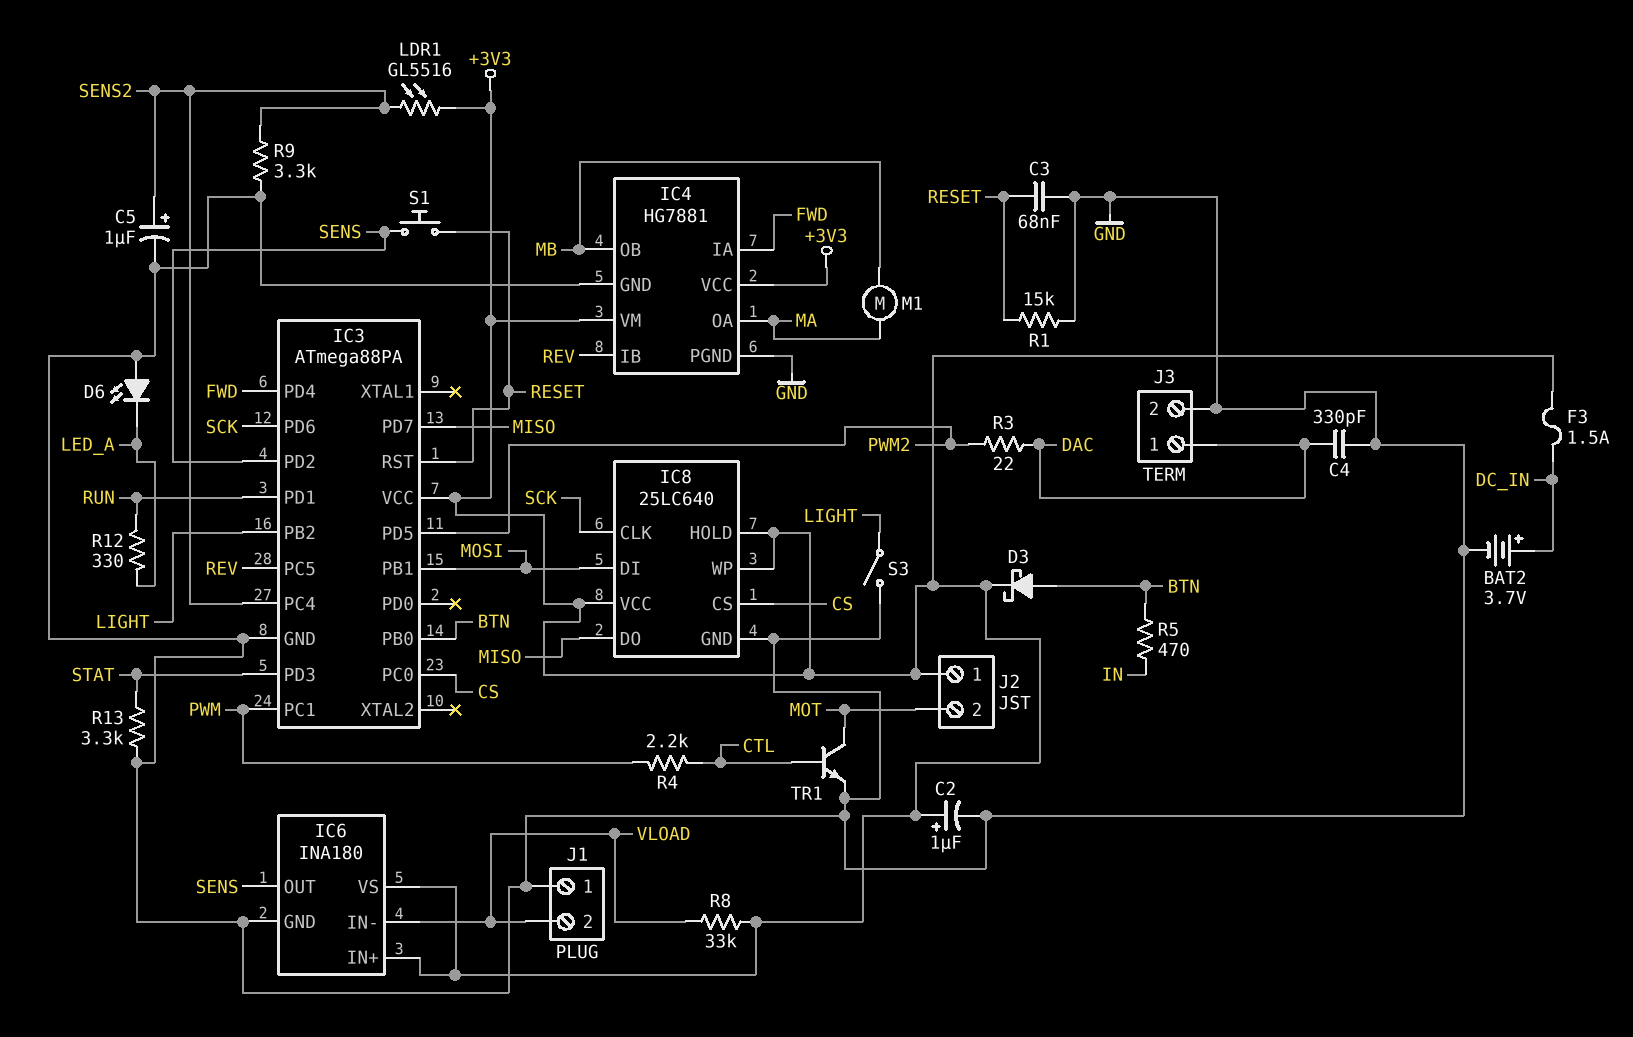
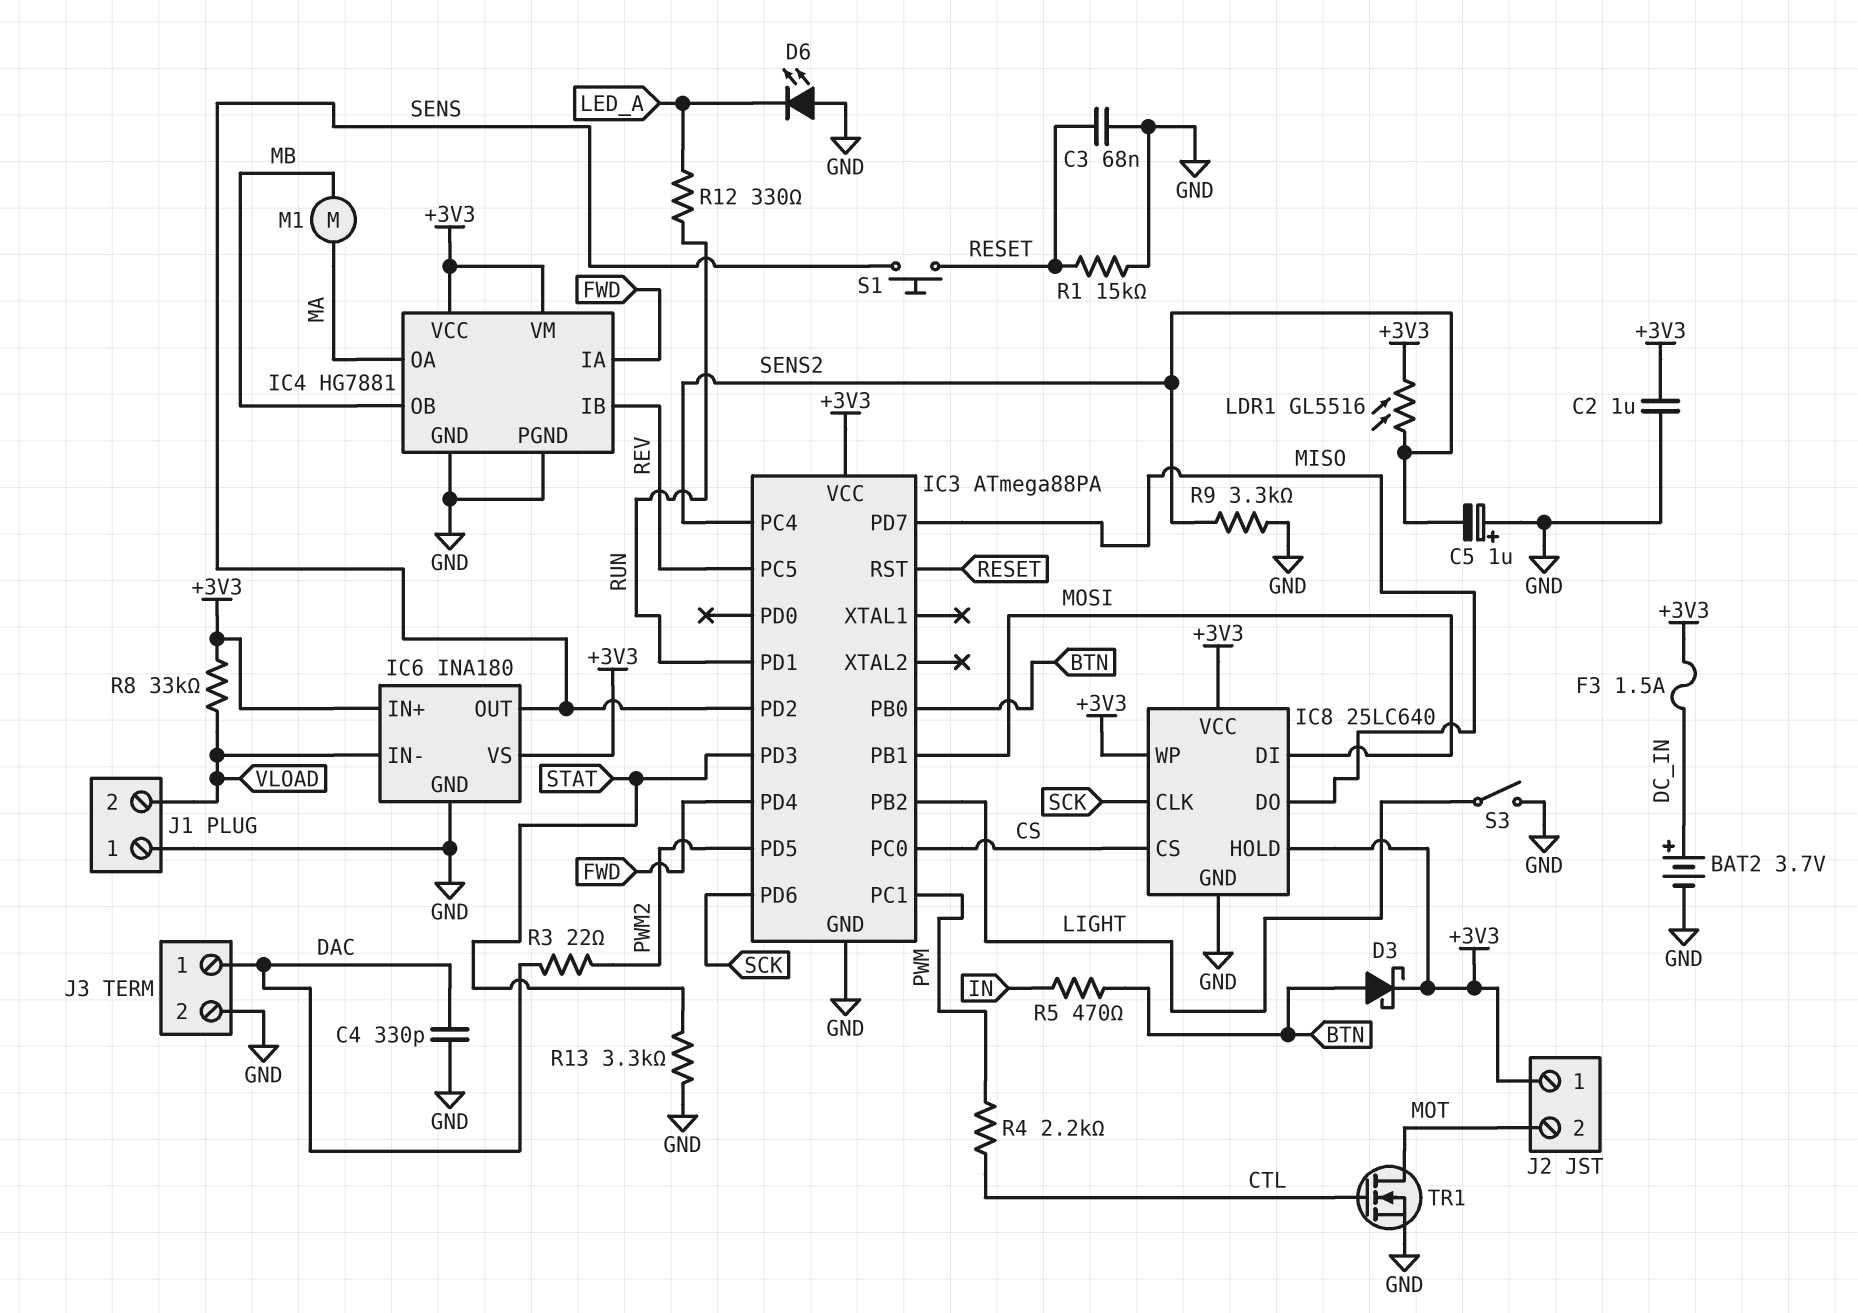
C2: 1uF (plus +3V3, minus GND) -> 1uF (+3V3, GND)
C5: 1uF (plus SENS2, minus GND) -> 1uF (plus GND, minus SENS2)
TR1: NPN (B CTL, C MOT, E GND) -> NMOS (G CTL, D MOT, S GND)

